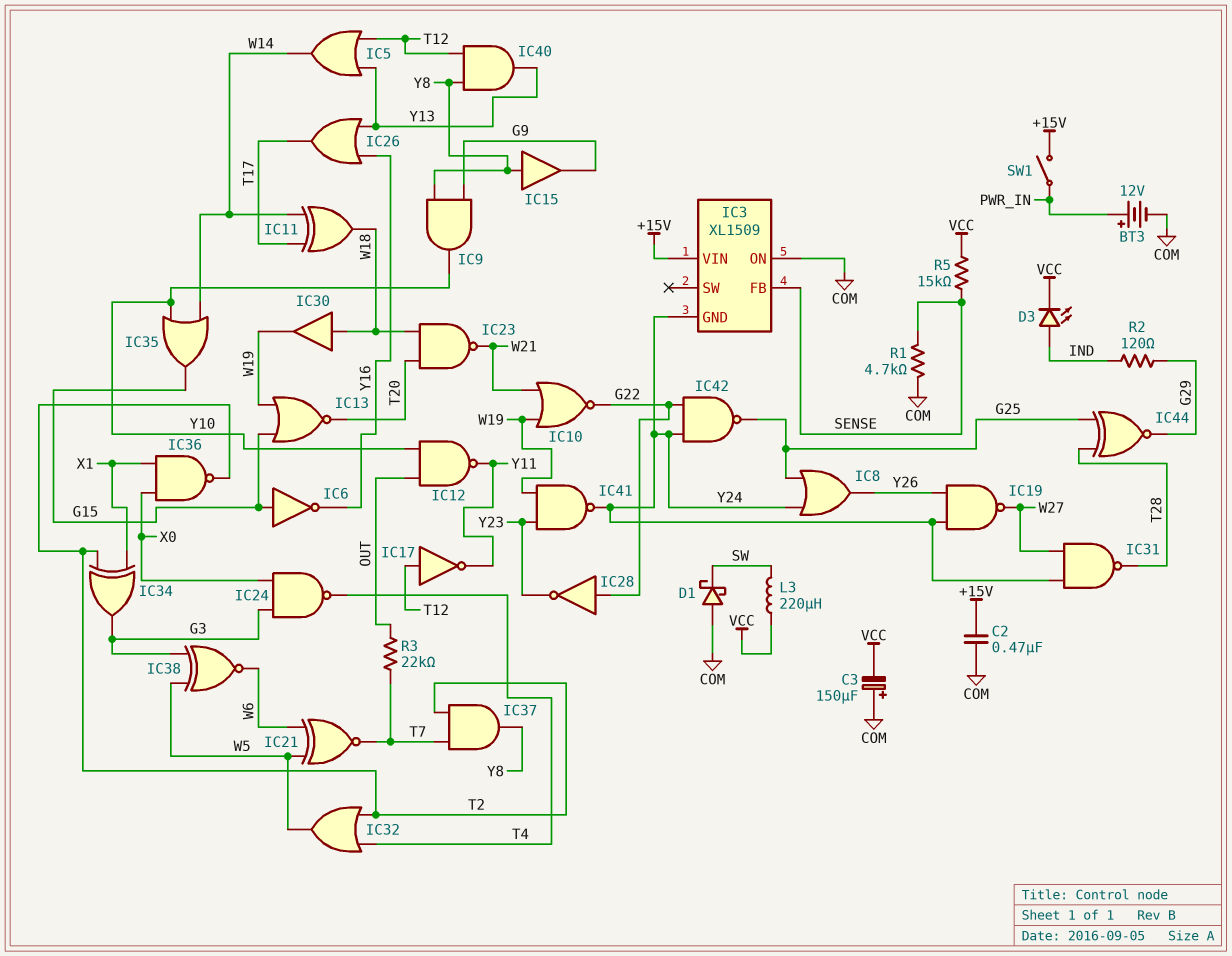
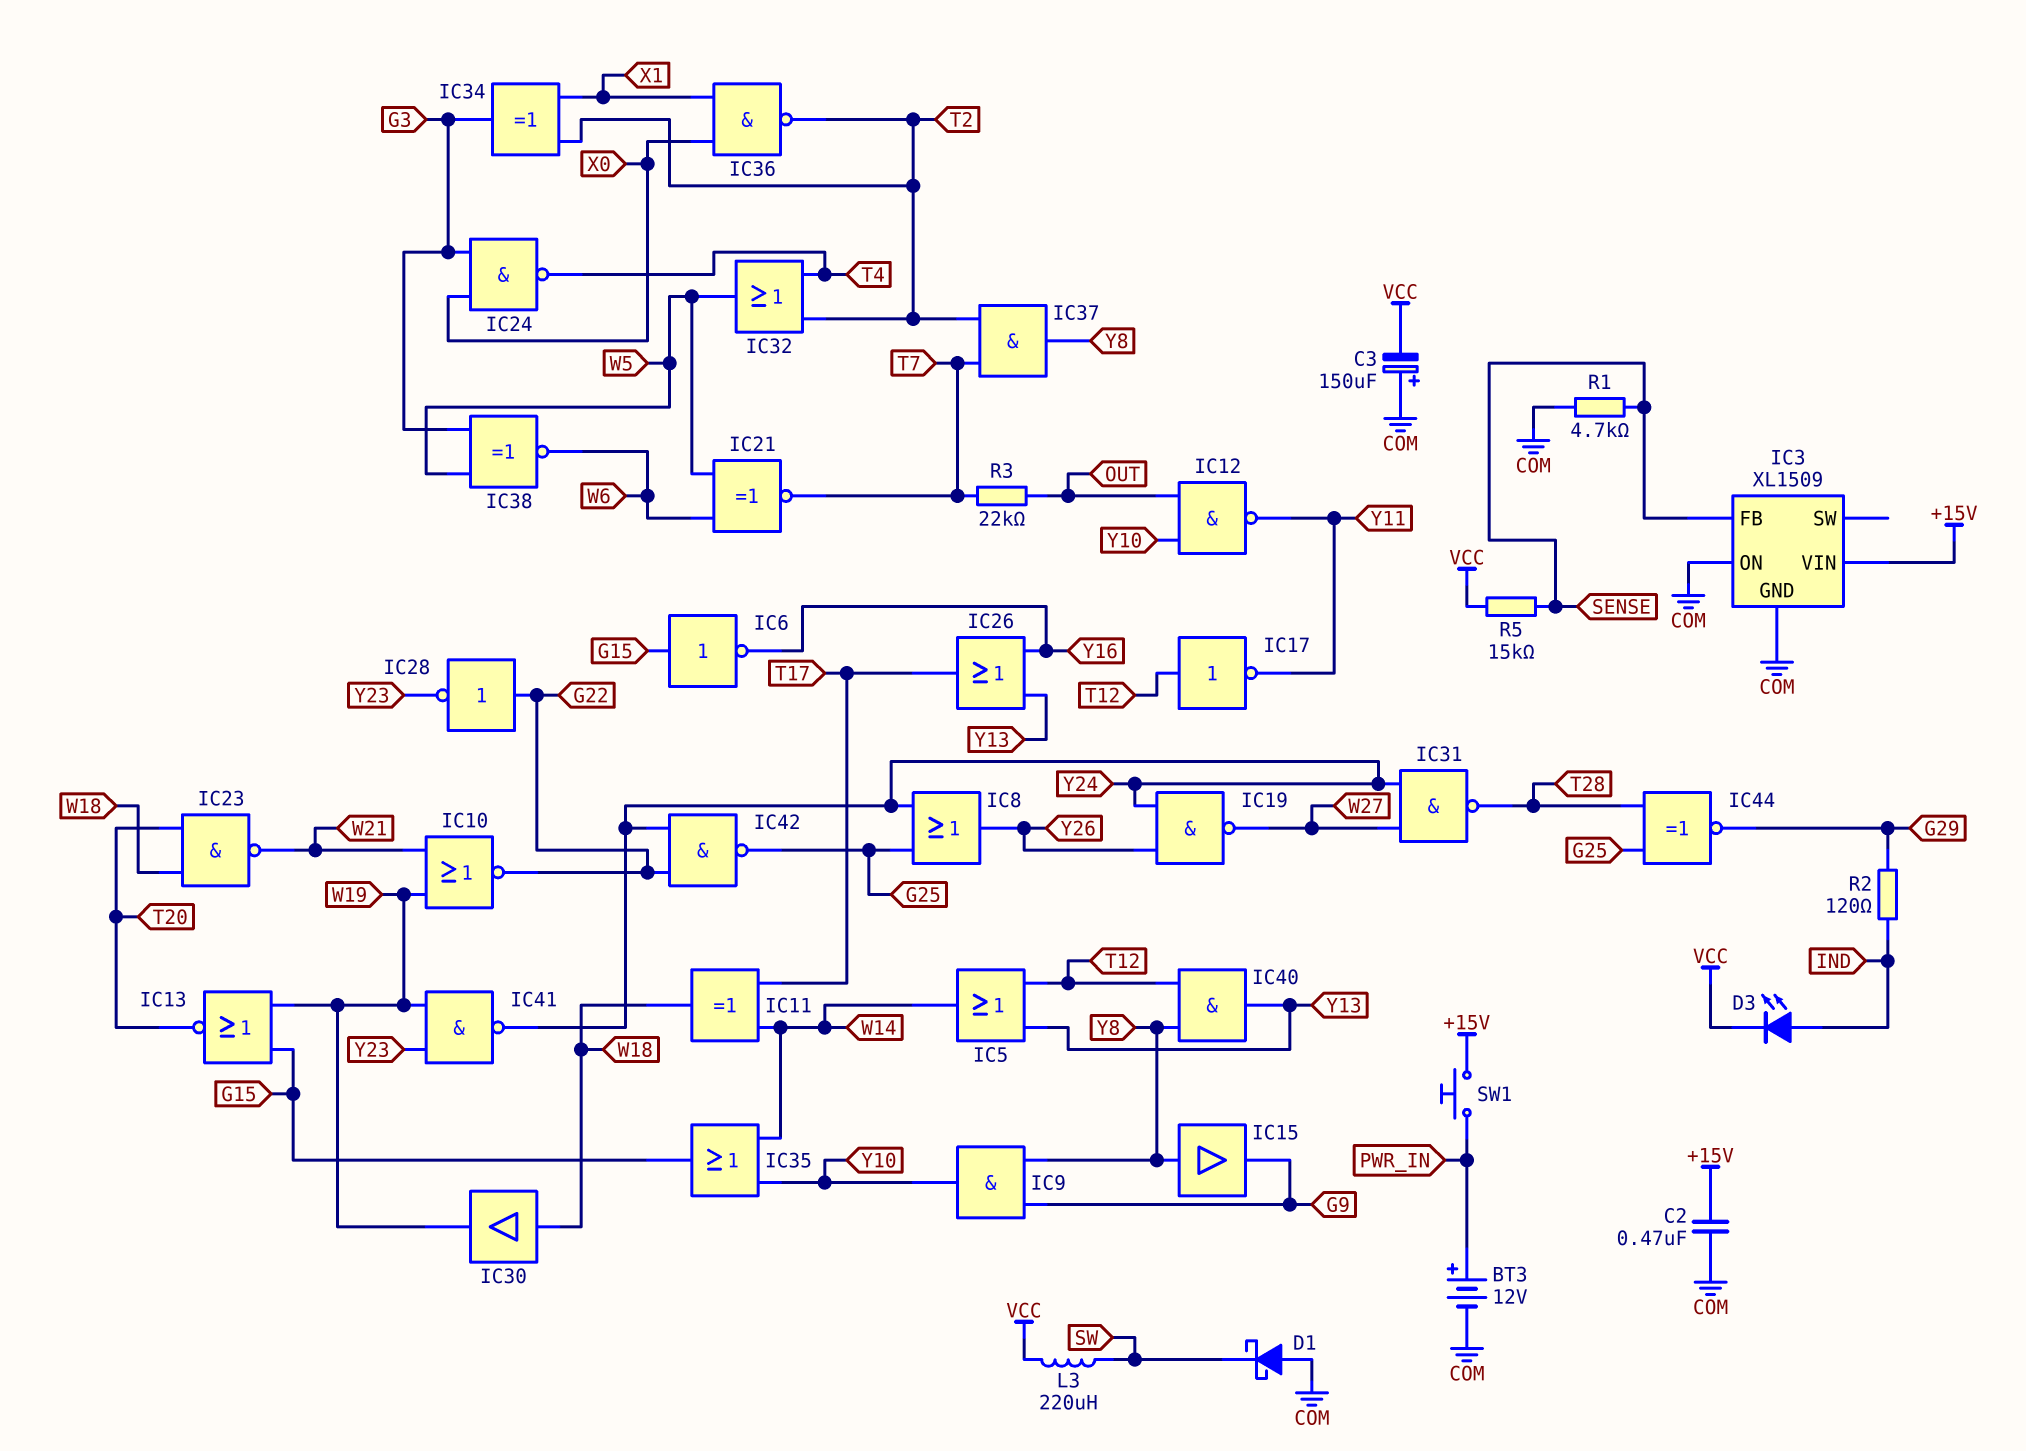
IC3 pin GND: Y24 -> COM
SW1: switch (+15V, PWR_IN) -> button (+15V, PWR_IN)

